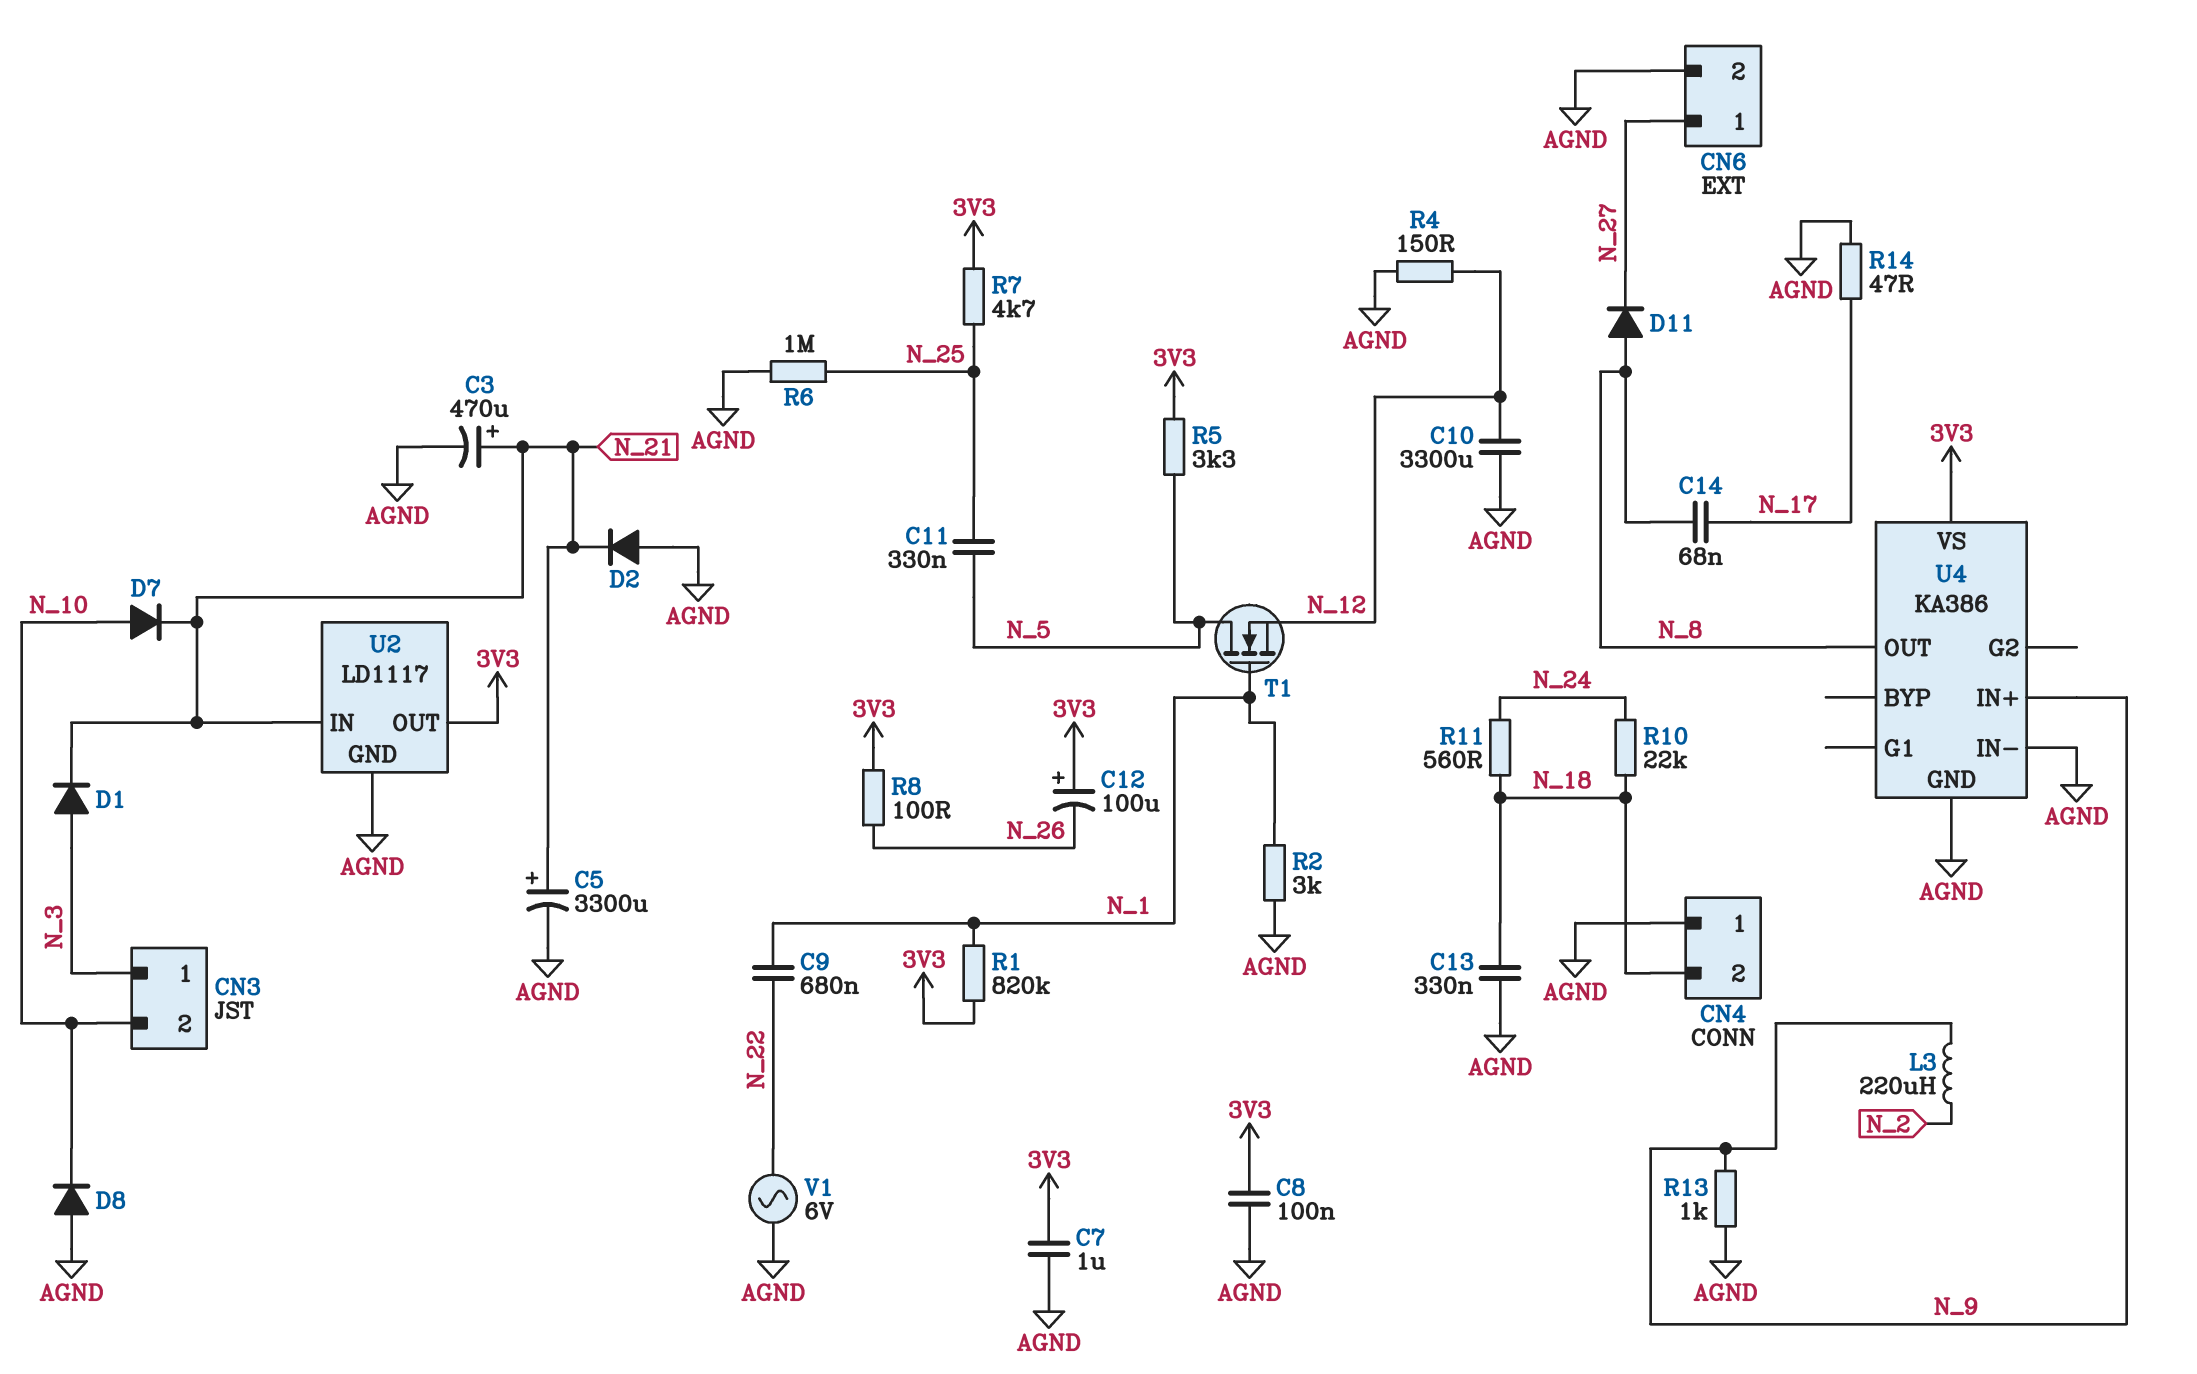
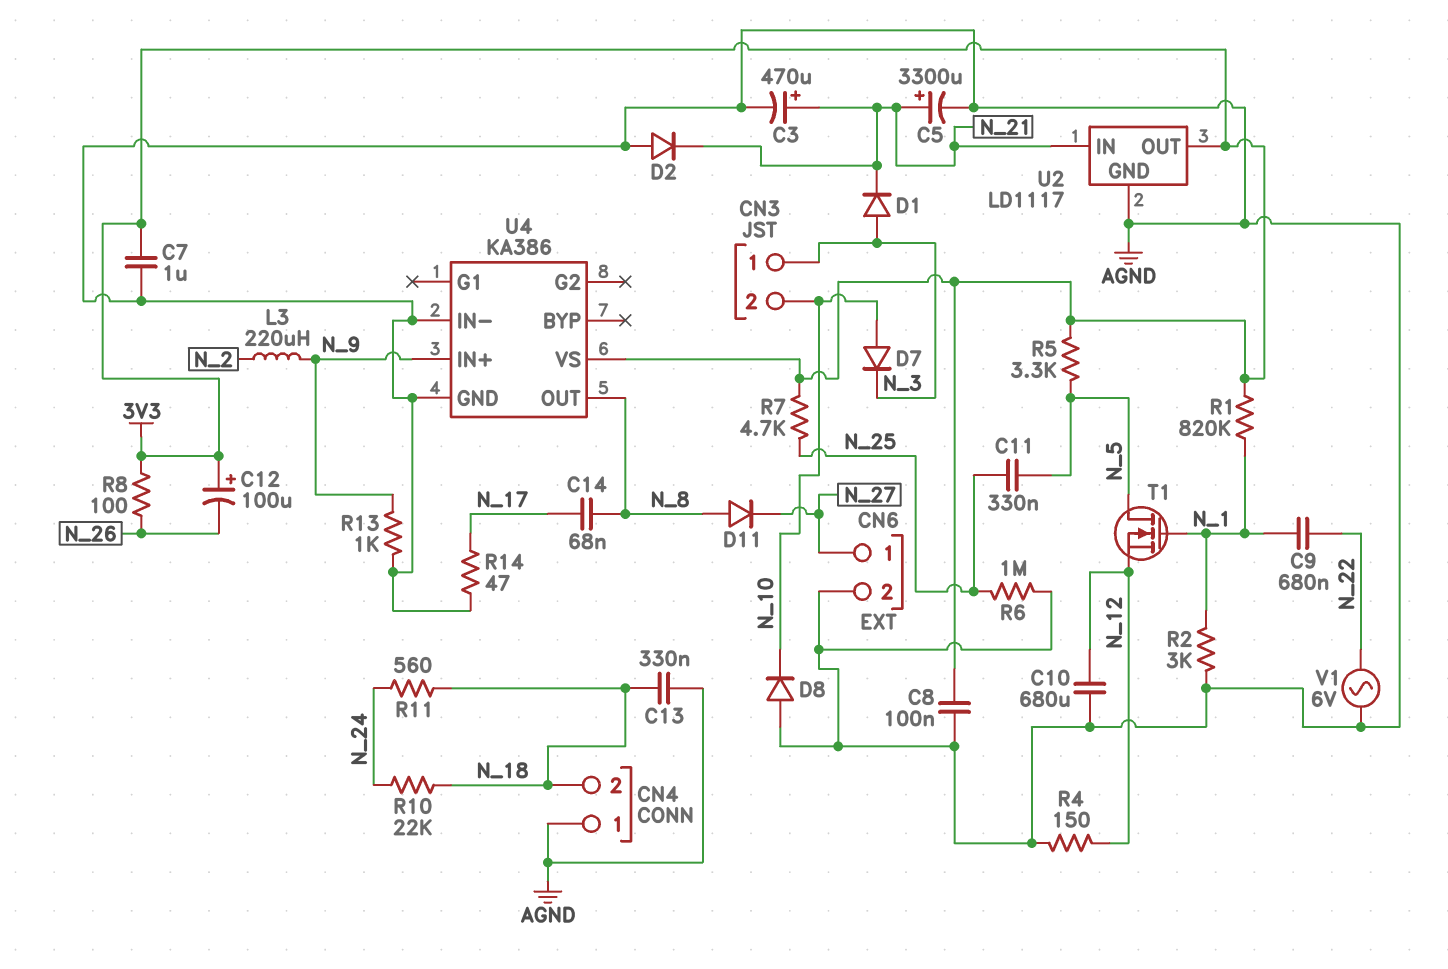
C10: 3300uF (AGND, N_12) -> 680uF (AGND, N_12)
D7: diode (A N_10, K N_21) -> diode (A N_10, K N_3)

